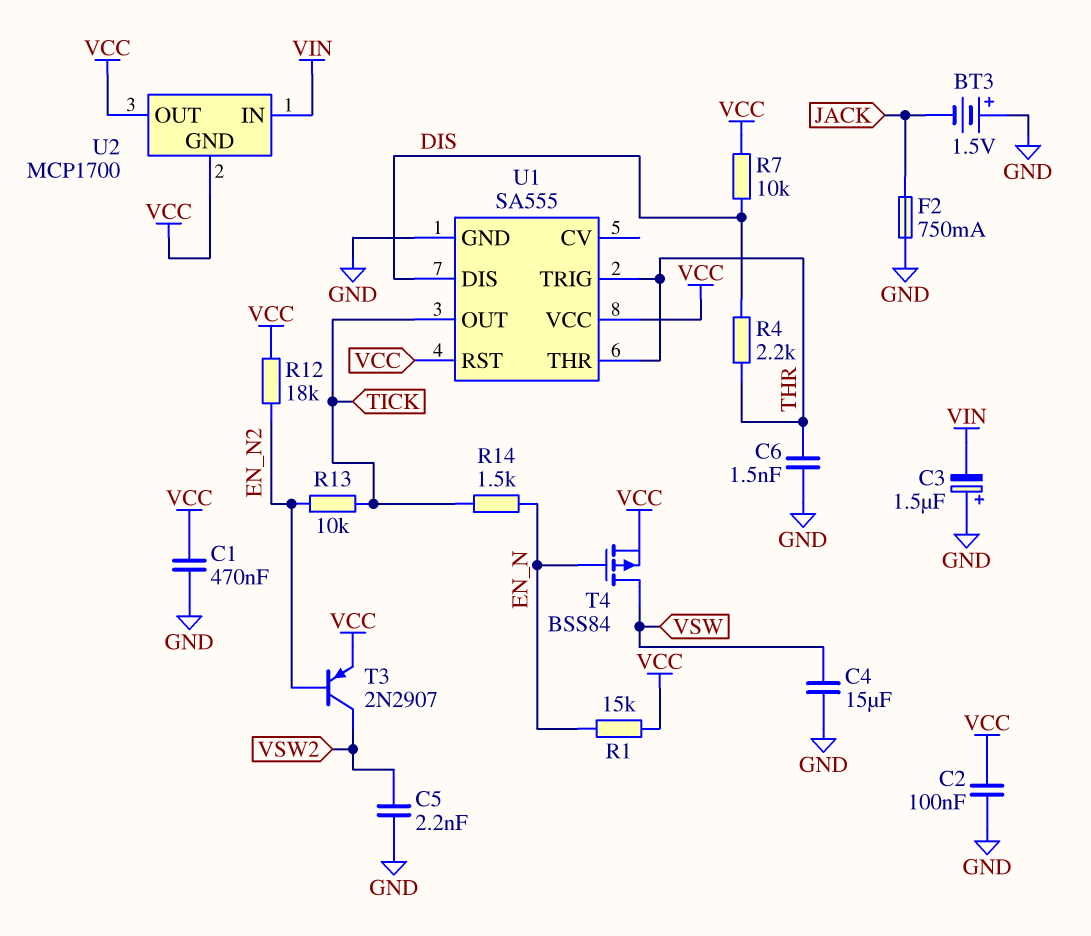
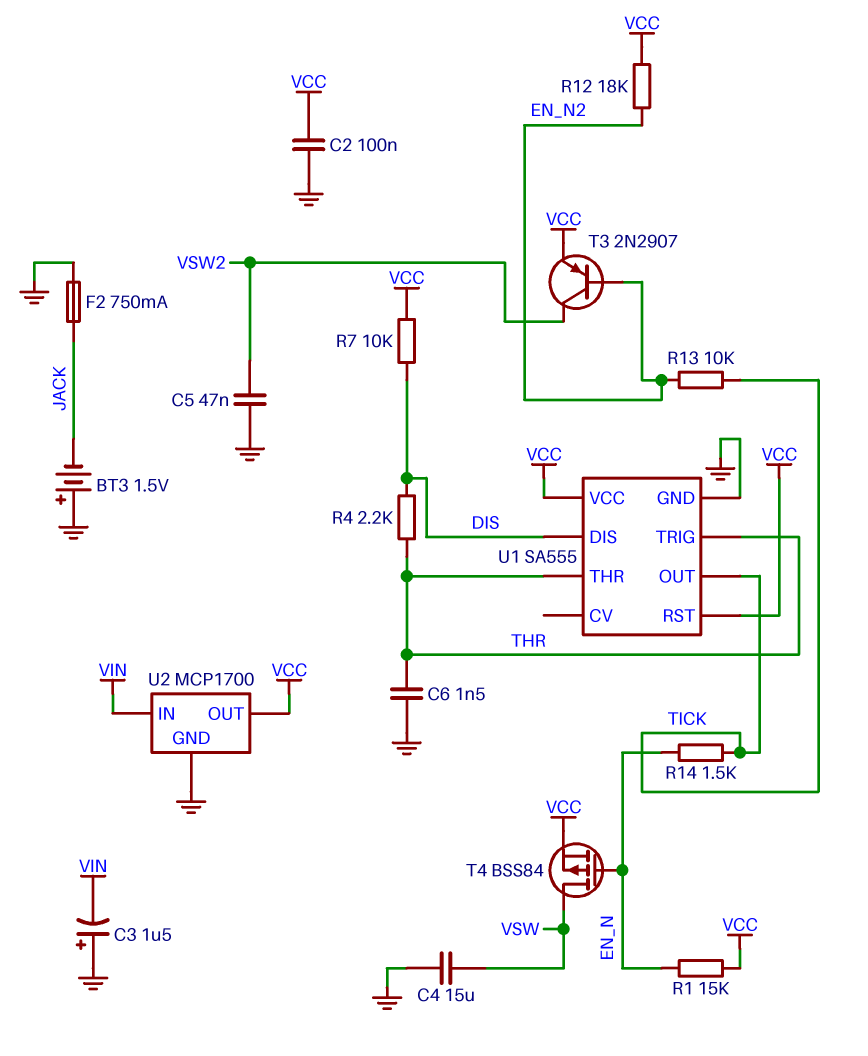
C1: 470nF (GND, VCC) -> none
C5: 2.2nF (GND, VSW2) -> 47nF (GND, VSW2)
U2 pin GND: VCC -> GND

